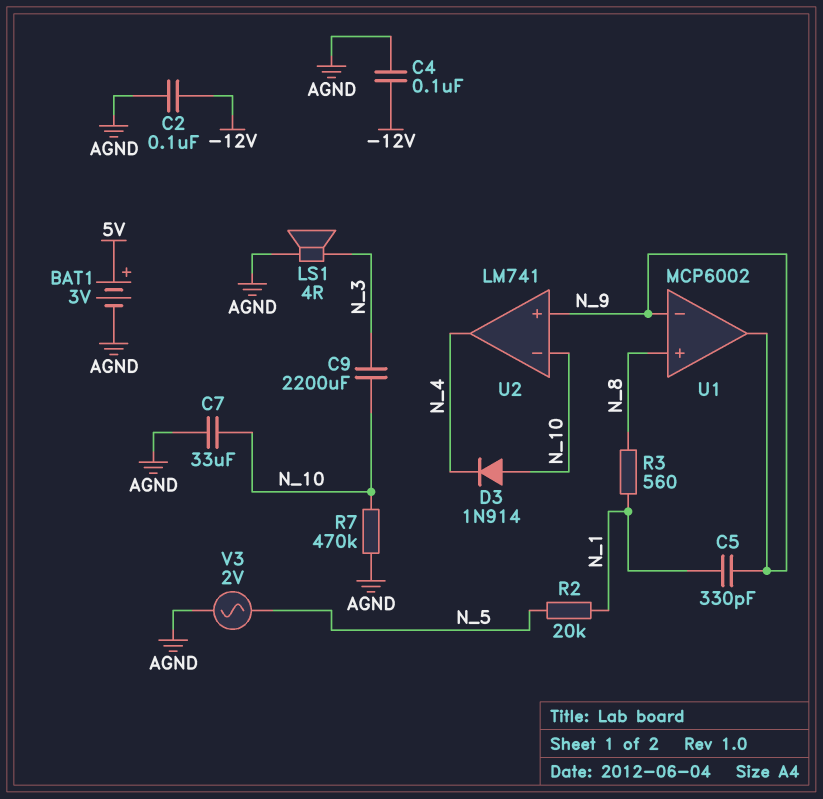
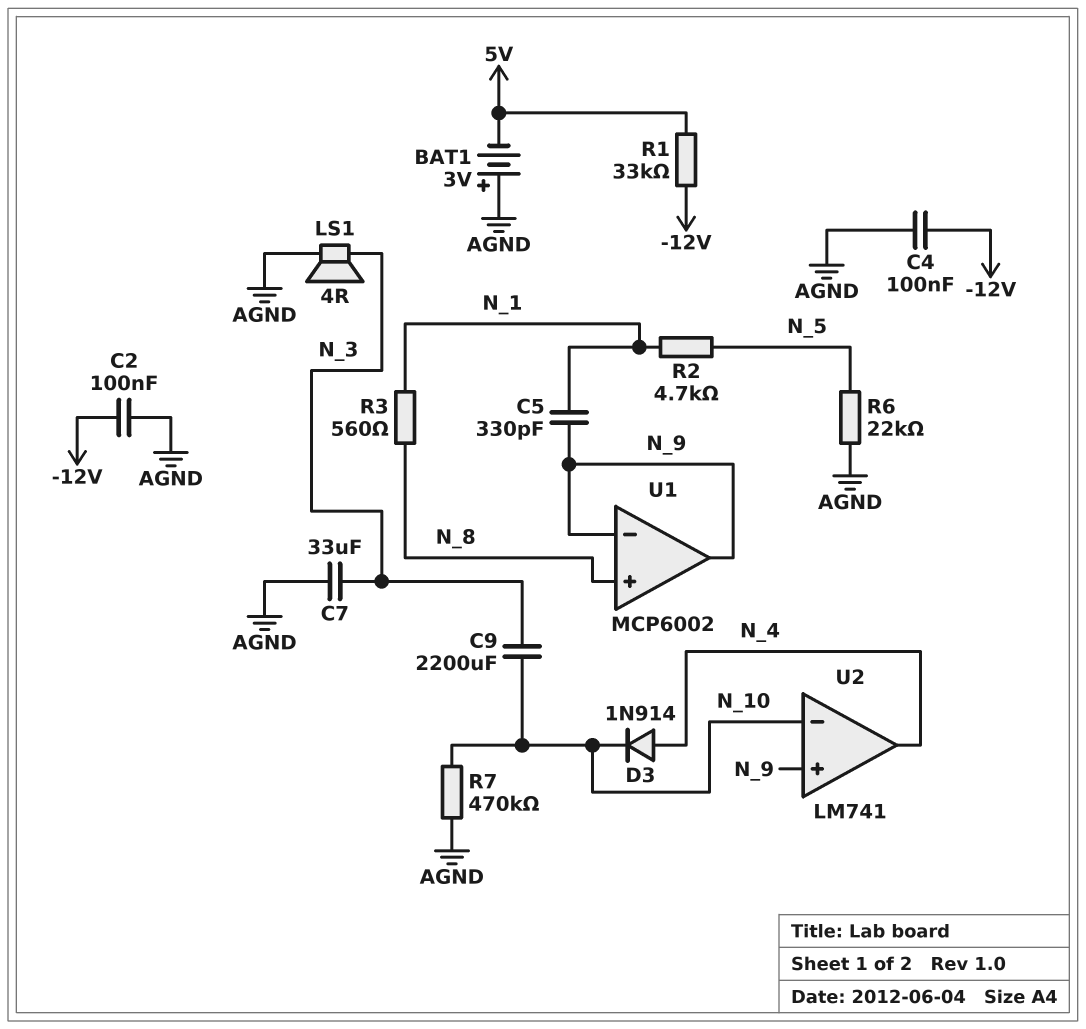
BAT1: 3V (plus 5V, minus AGND) -> 3V (plus AGND, minus 5V)
C7: 33uF (AGND, N_10) -> 33uF (AGND, N_3)
D3: diode 1N914 (A N_10, K N_4) -> diode 1N914 (A N_4, K N_10)
R1: none -> 33k (-12V, 5V)
R2: 20k (N_1, N_5) -> 4.7k (N_1, N_5)
R6: none -> 22k (AGND, N_5)
V3: AC 2V (AGND, N_5) -> none

